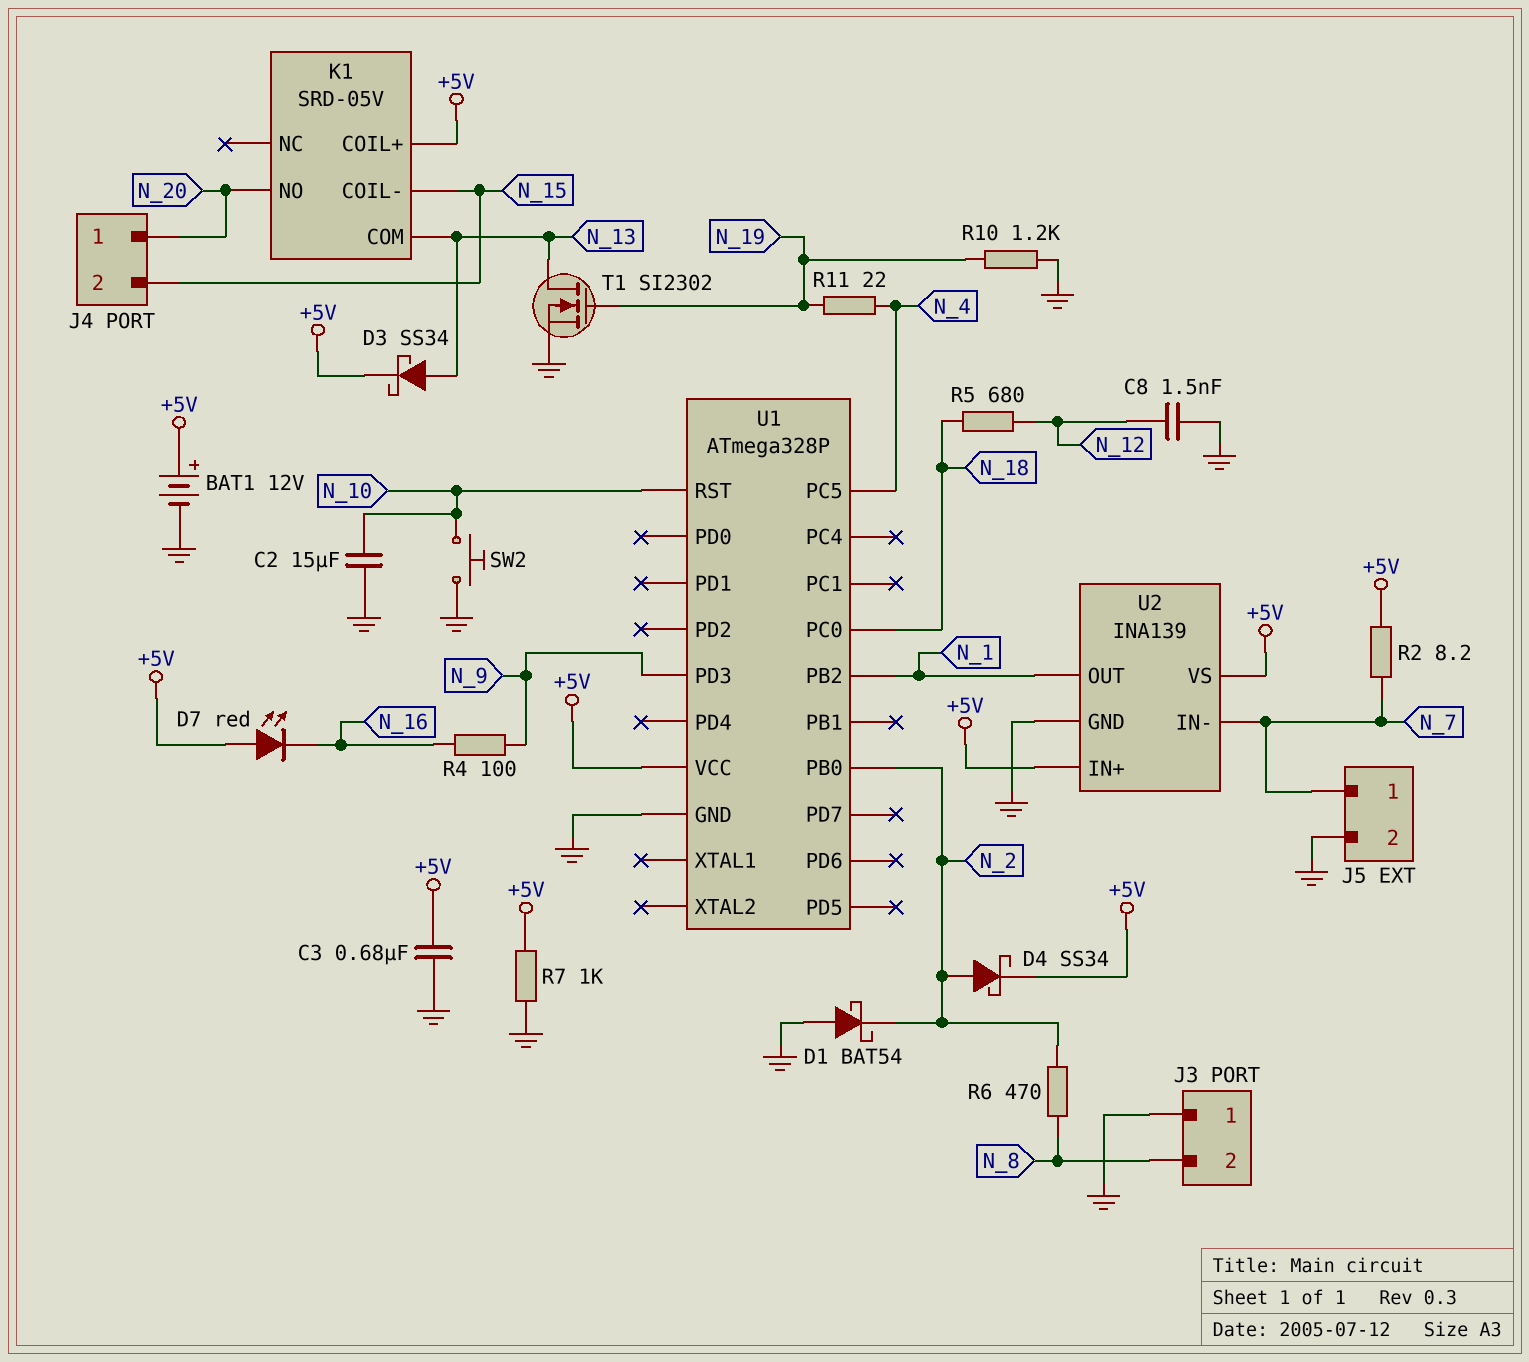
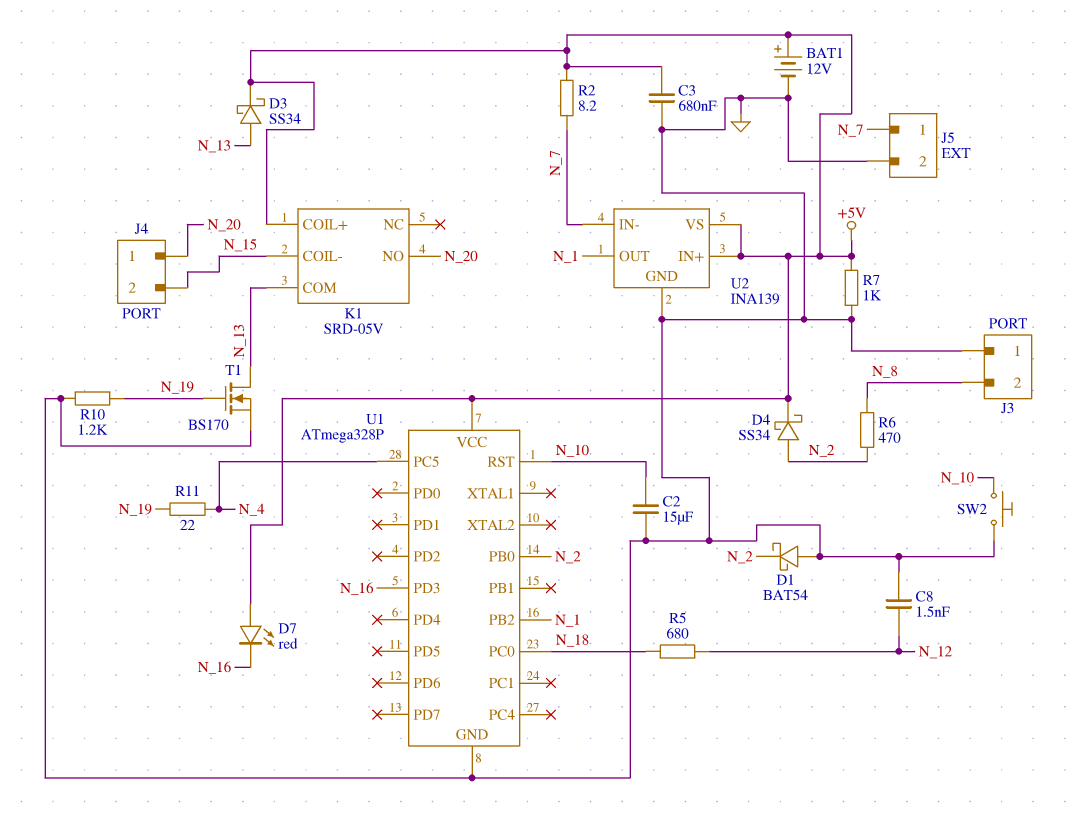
R4: 100 (N_9, N_16) -> none
T1: NMOS SI2302 (G N_19, D N_13, S GND) -> NMOS BS170 (G N_19, D N_13, S GND)
U1 pin PD3: N_9 -> N_16

